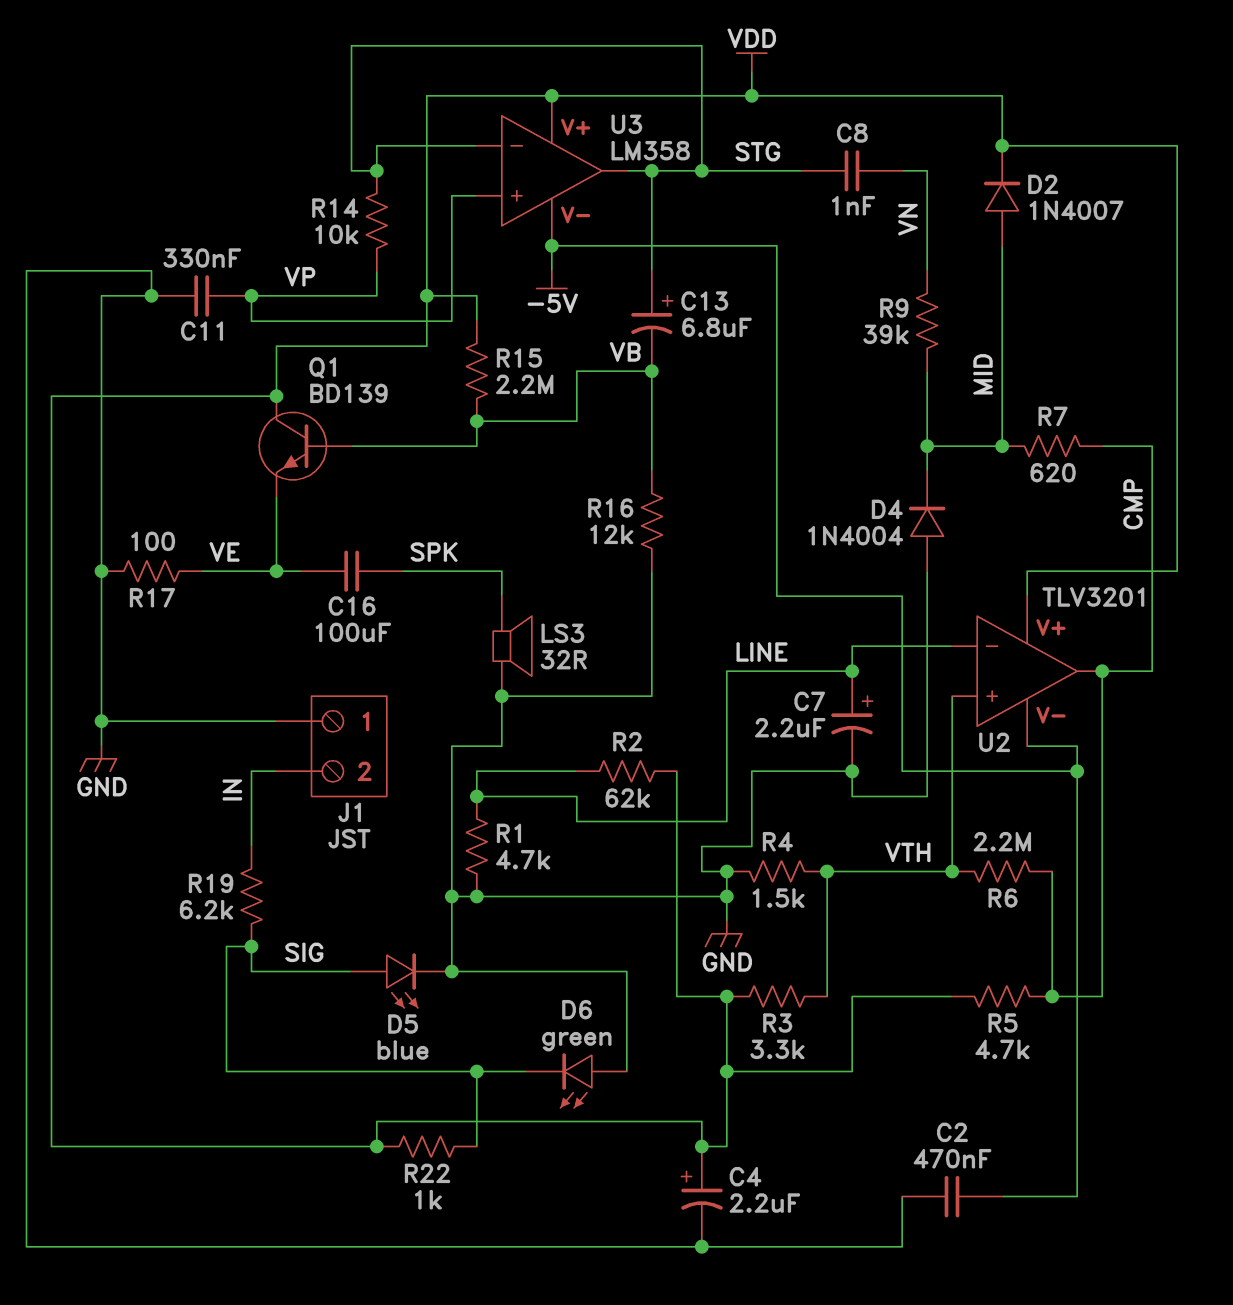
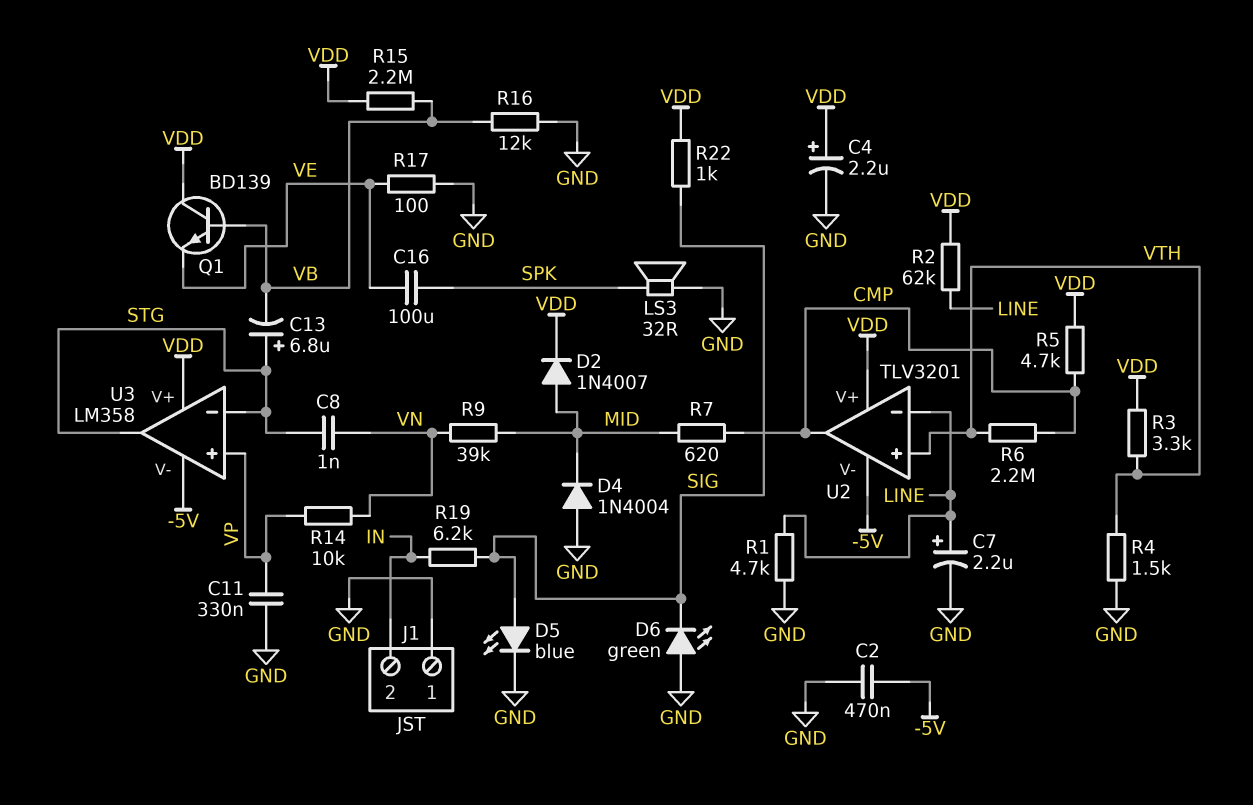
R14: 10k (STG, VP) -> 10k (VN, VP)

